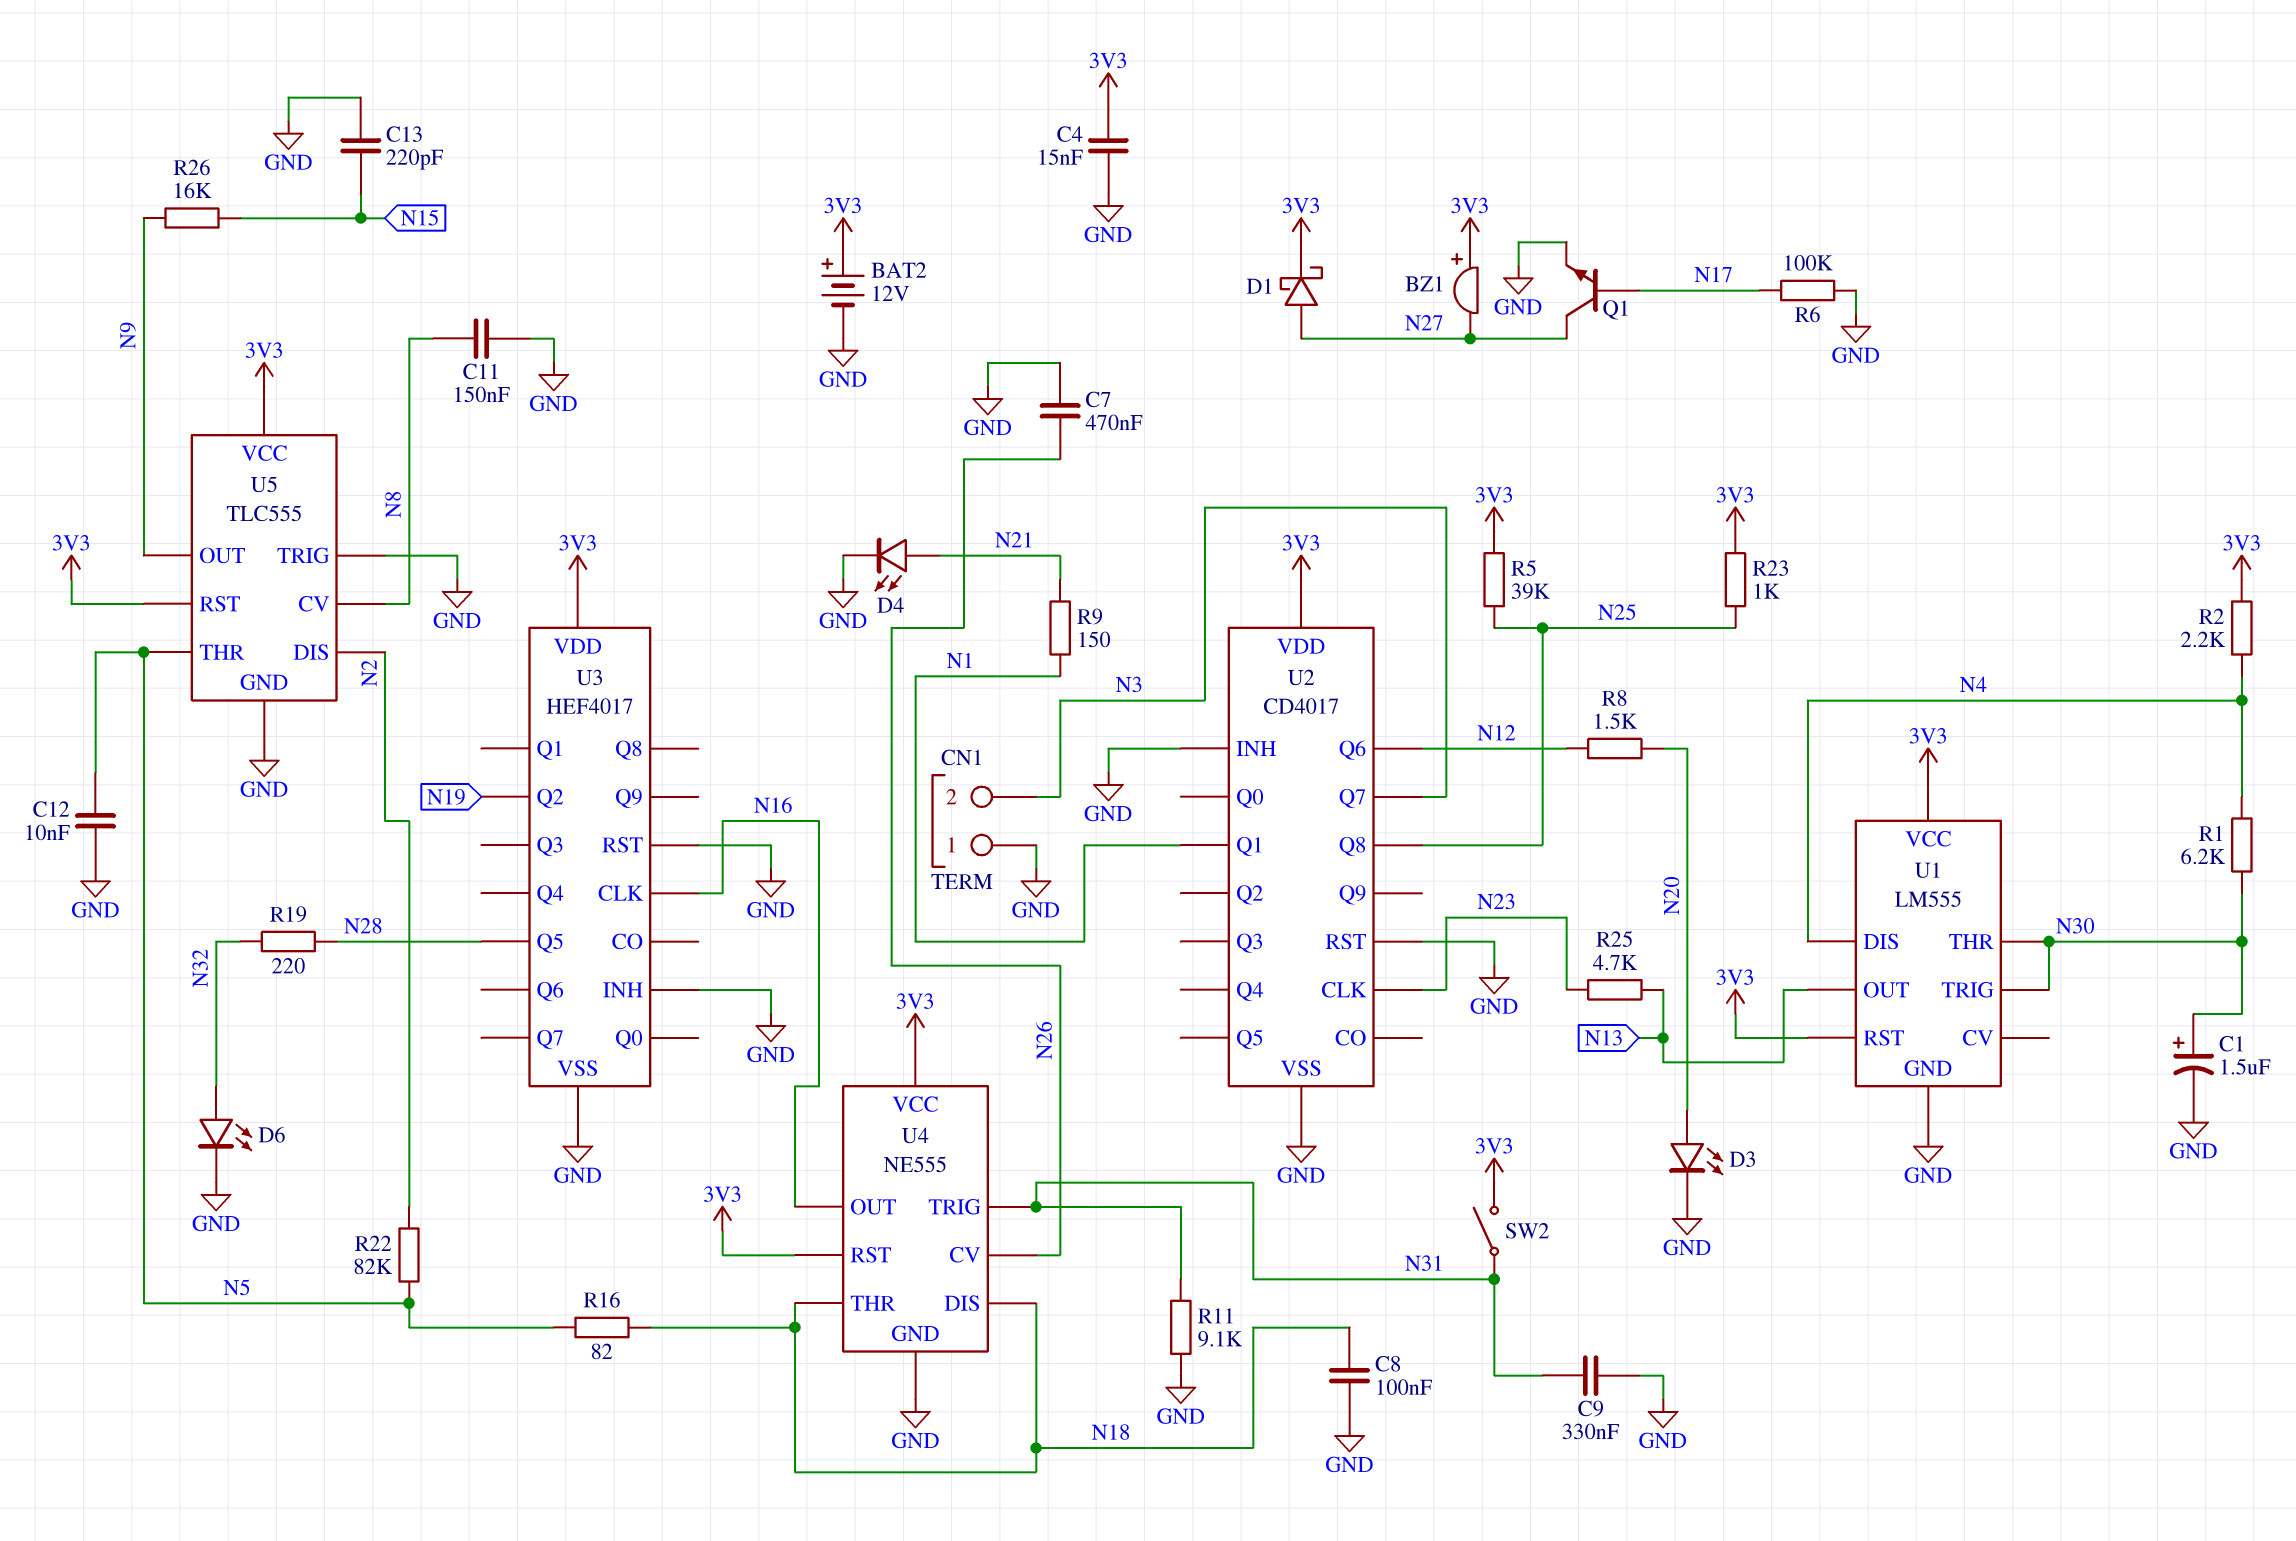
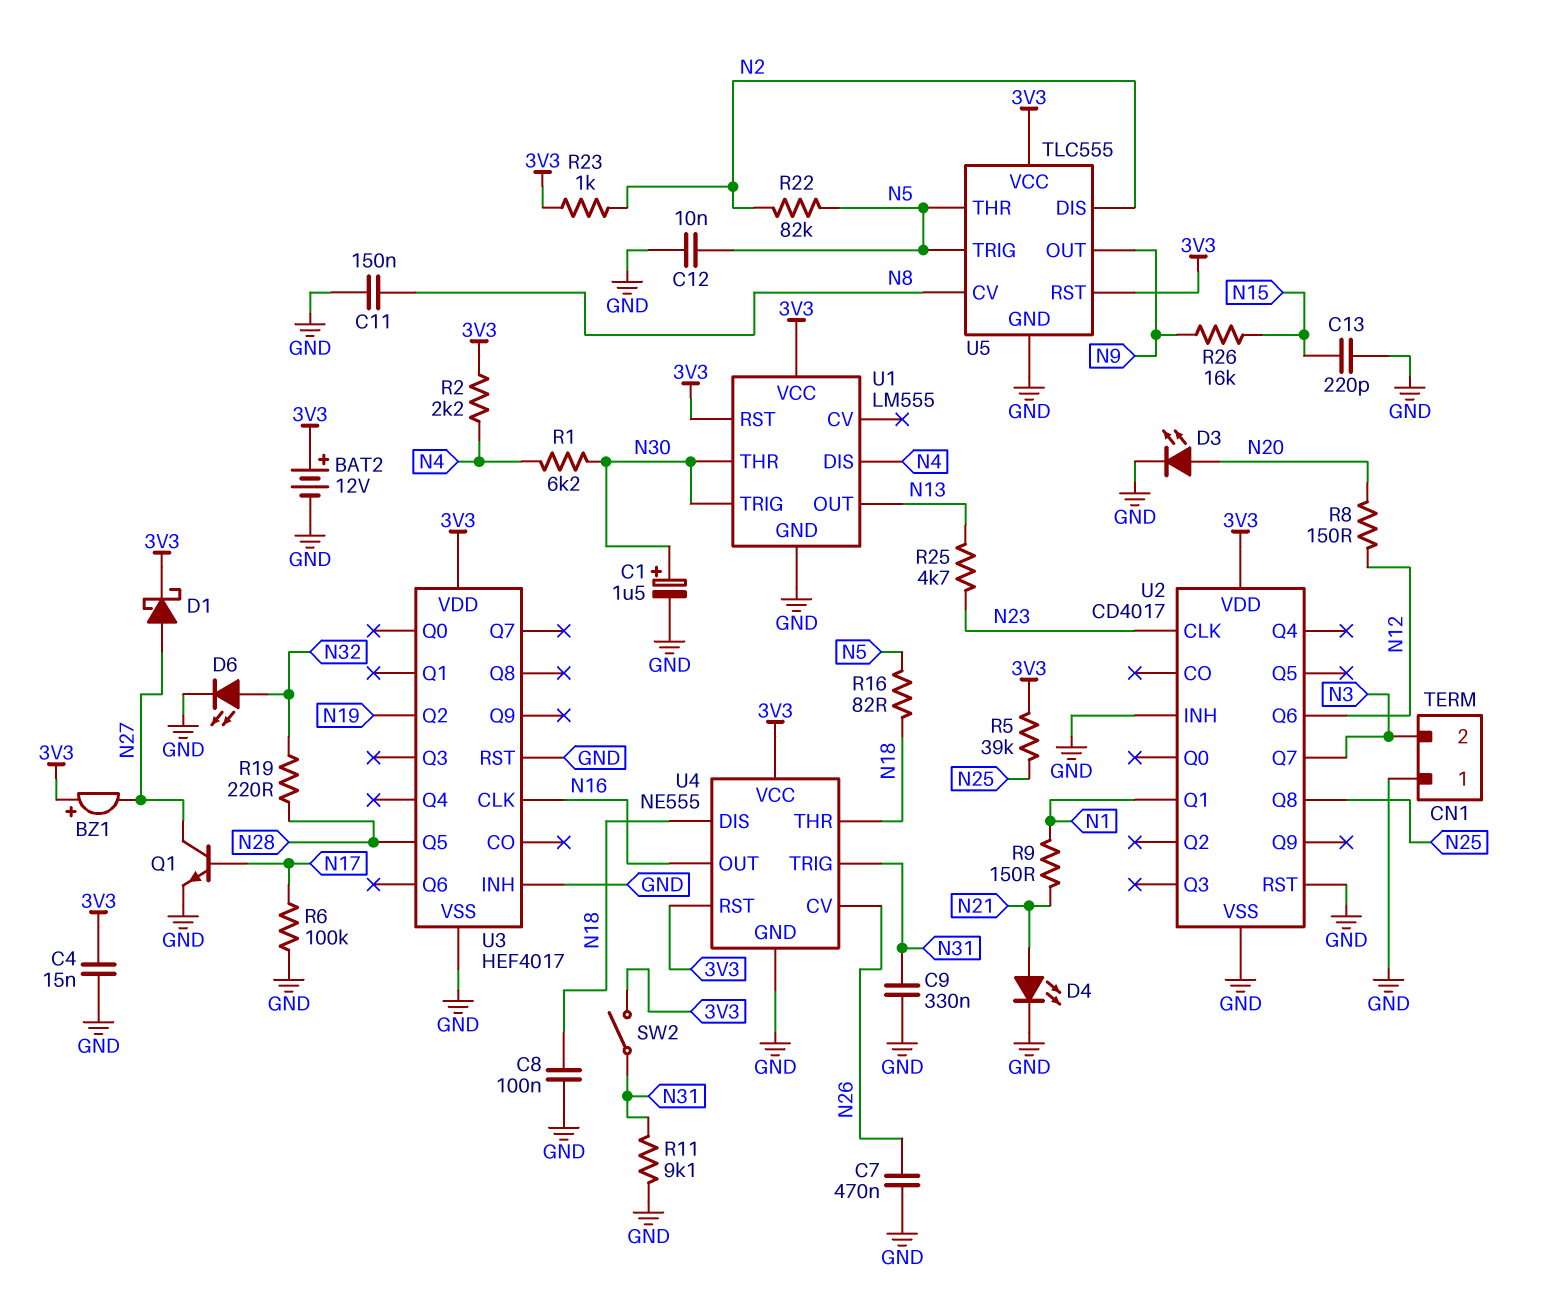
R8: 1.5k (N12, N20) -> 150 (N12, N20)
R23: 1k (3V3, N25) -> 1k (3V3, N2)
U5 pin TRIG: GND -> N5

